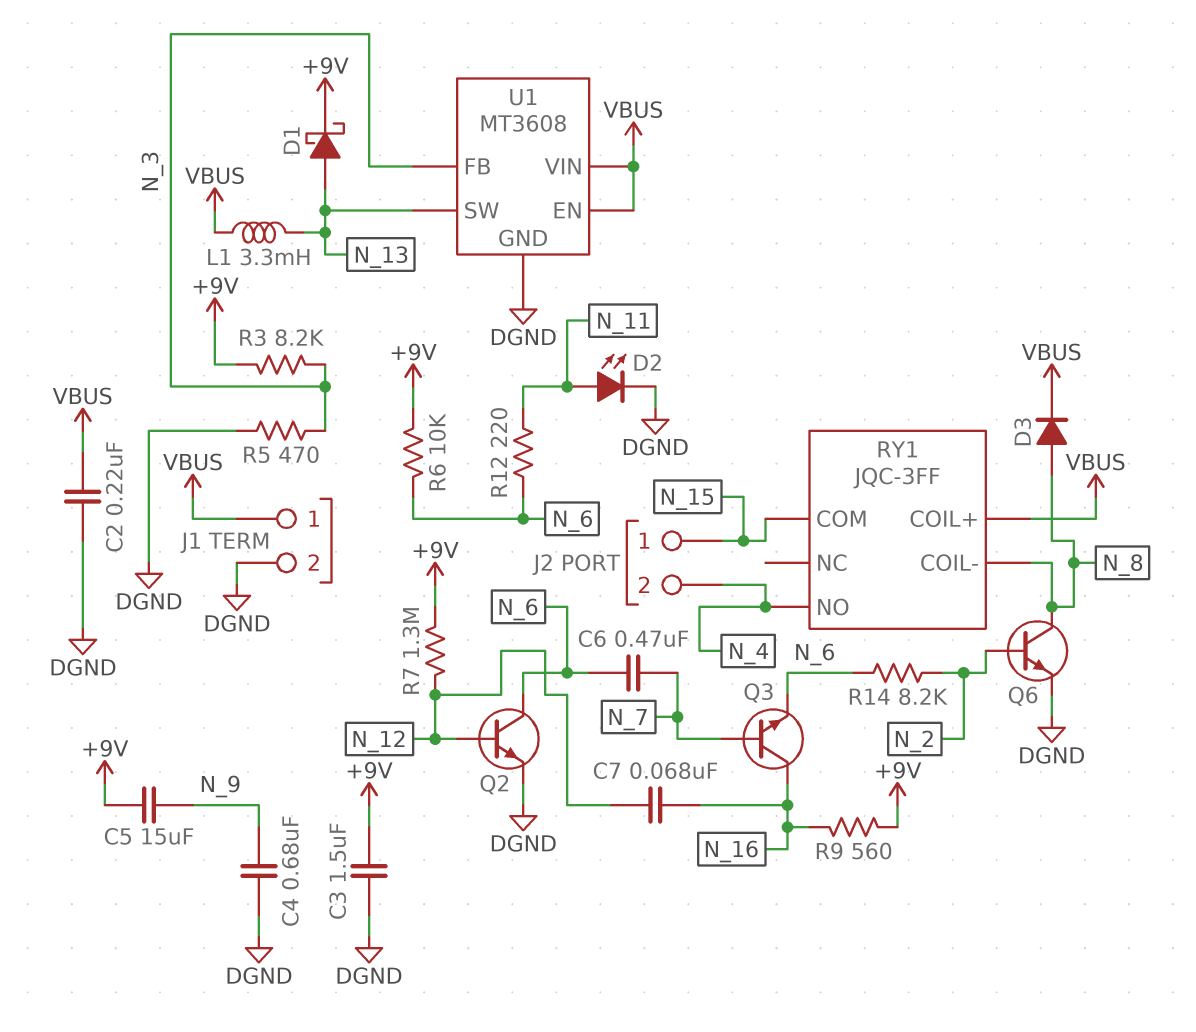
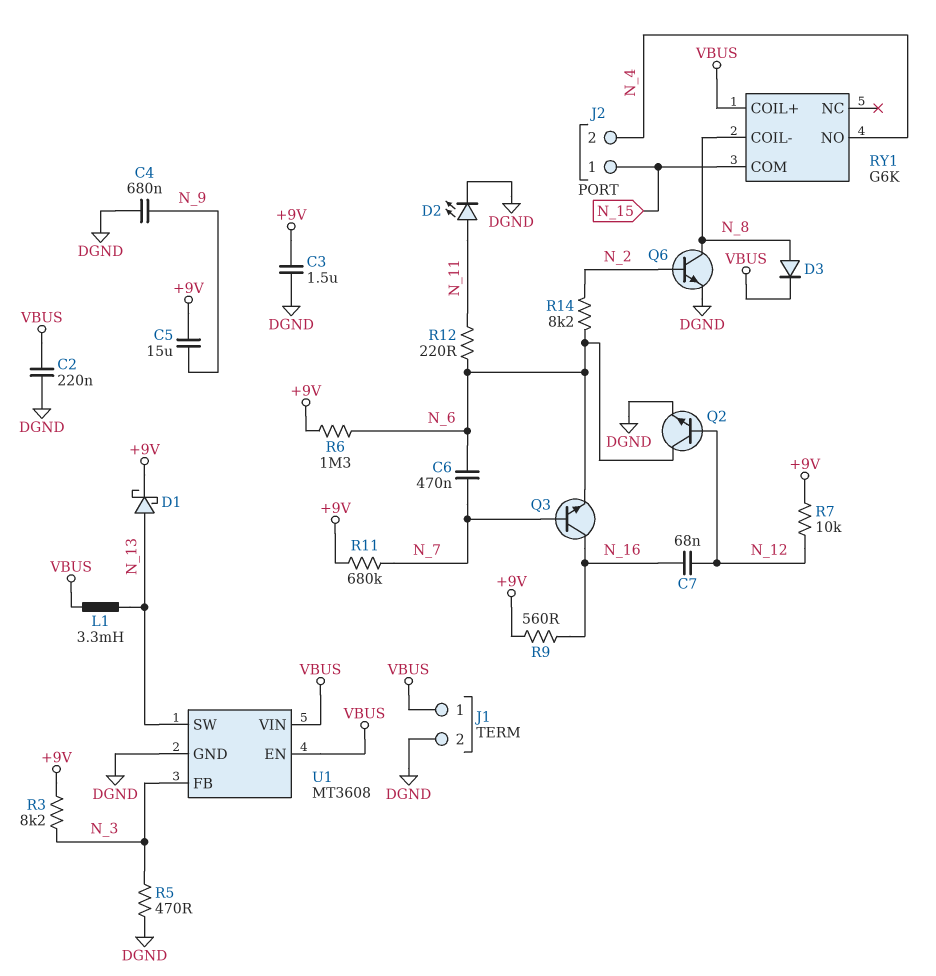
R6: 10k (+9V, N_6) -> 1.3M (+9V, N_6)
R7: 1.3M (+9V, N_12) -> 10k (+9V, N_12)
R11: none -> 680k (+9V, N_7)
RY1: JQC-3FF -> G6K

